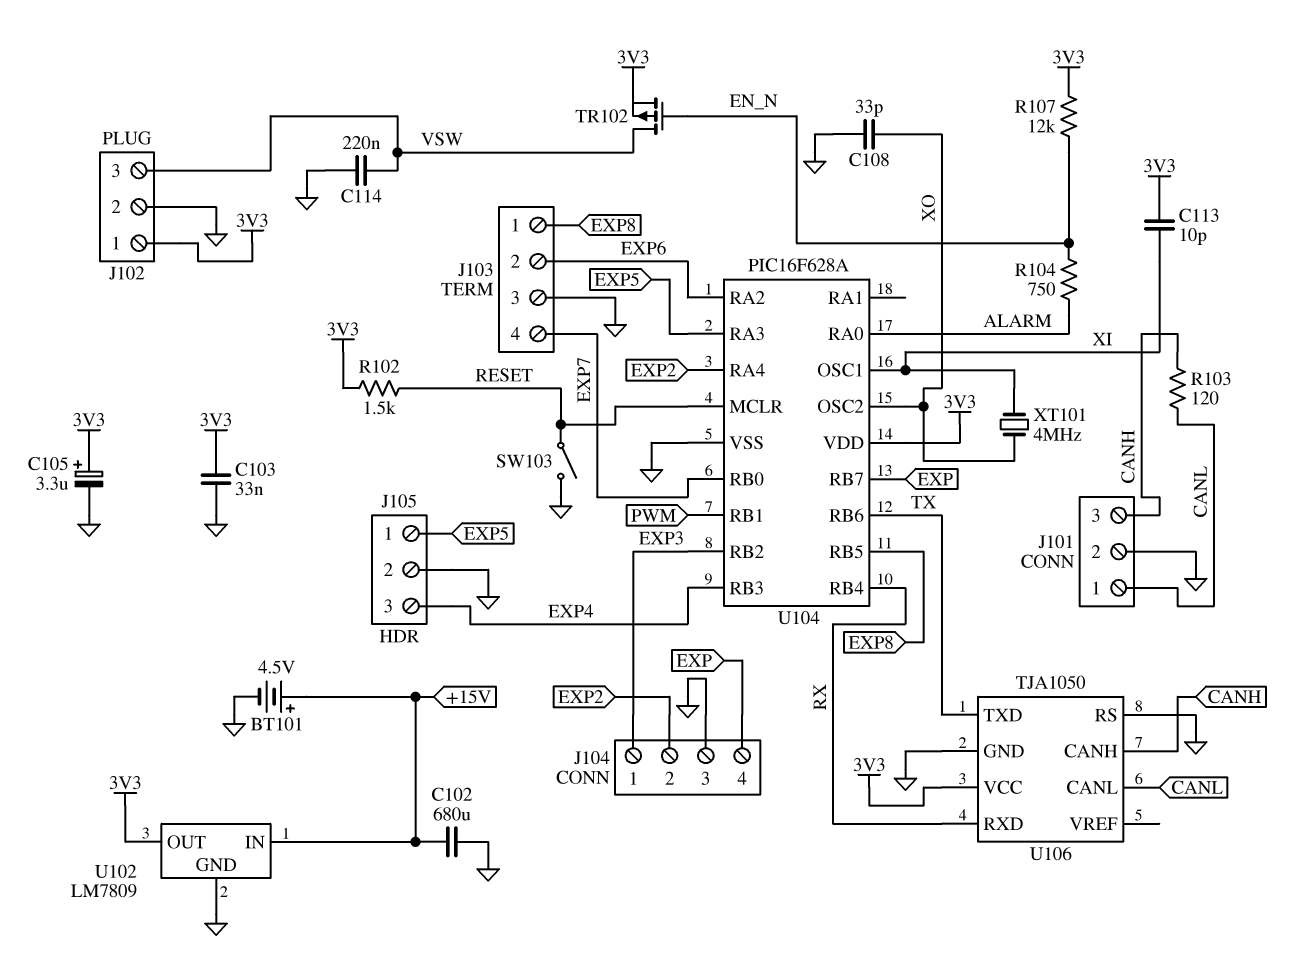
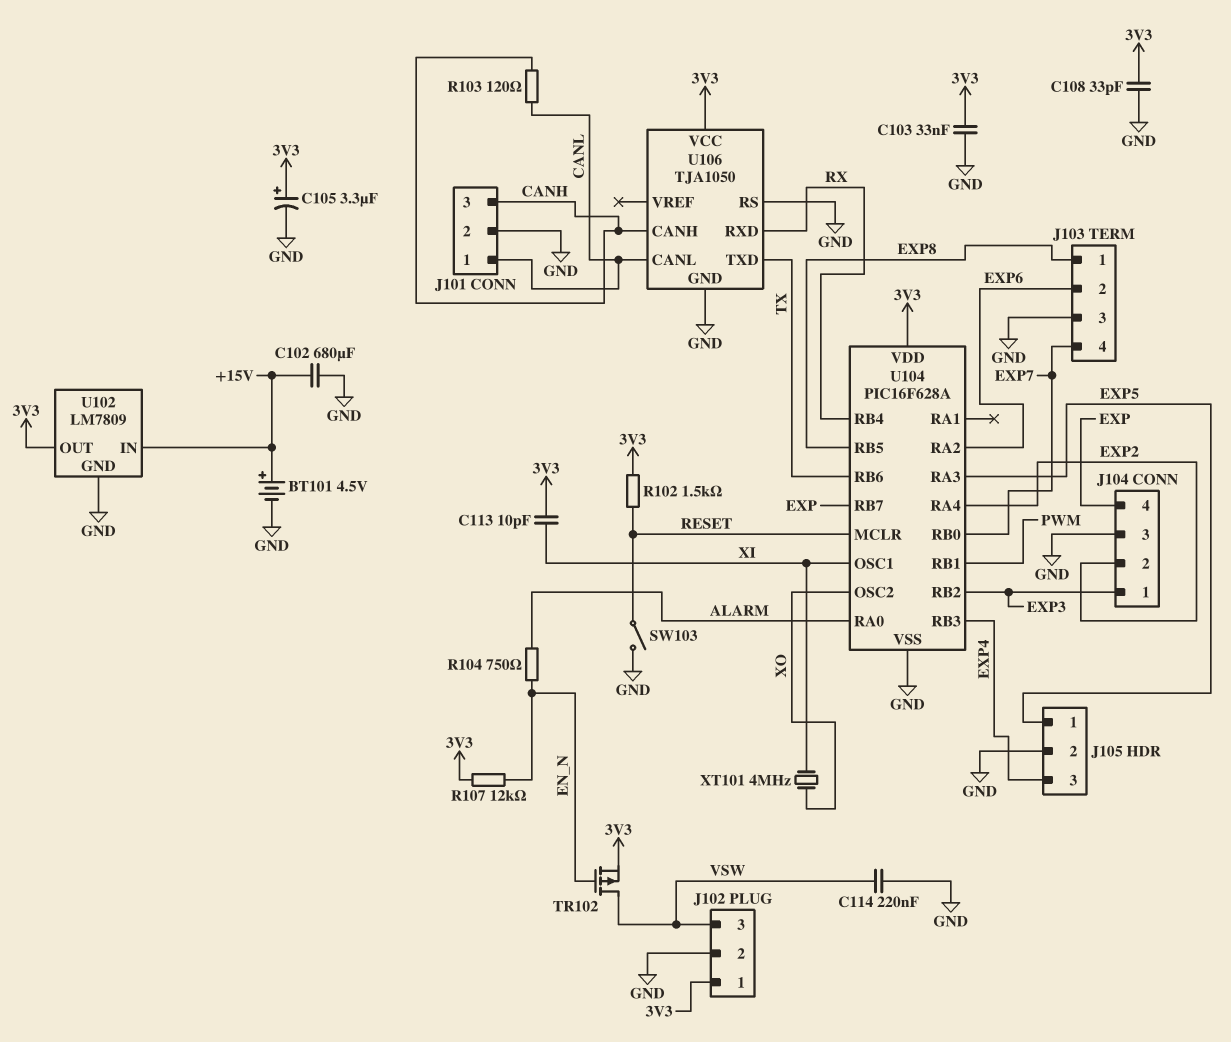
C108: 33pF (GND, XO) -> 33pF (3V3, GND)

